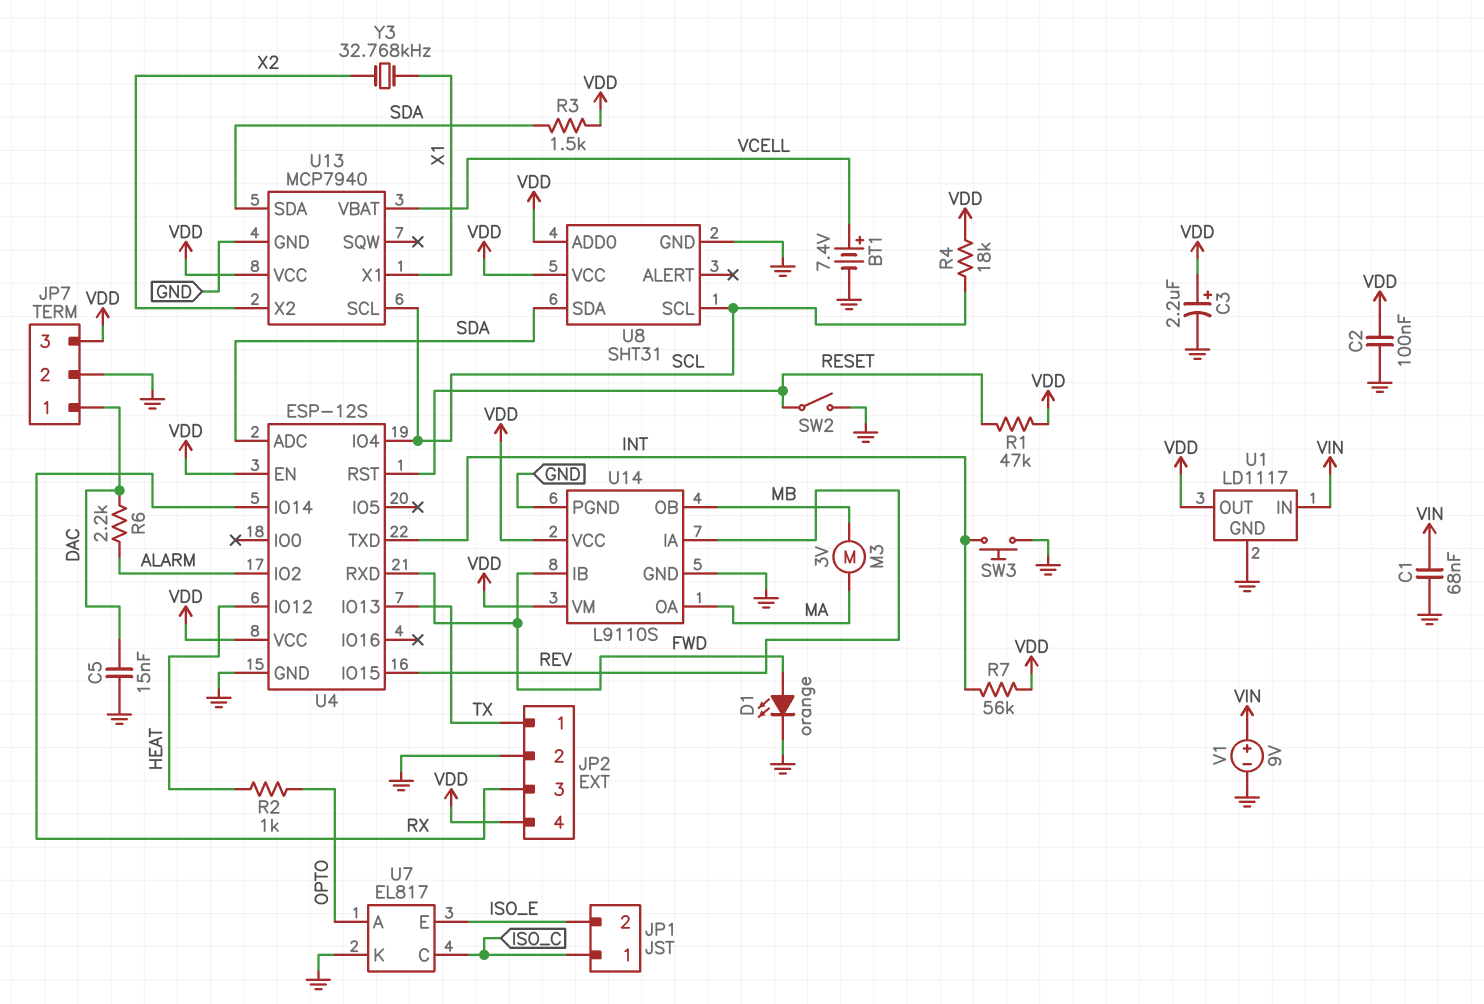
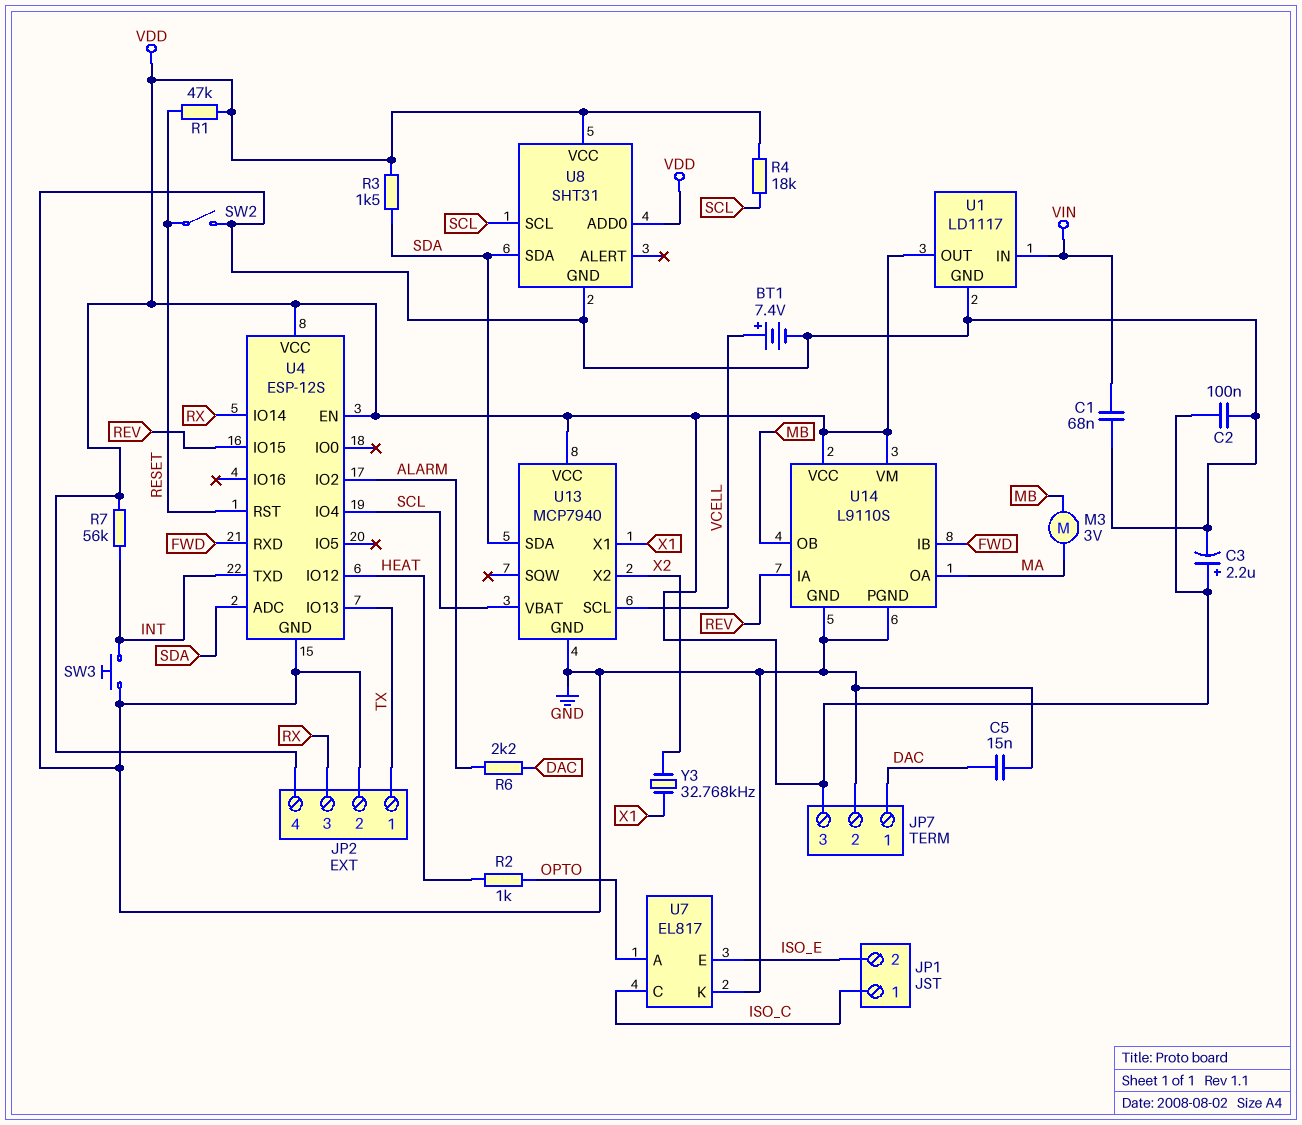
D1: LED orange (A FWD, K GND) -> none
U13 pin SCL: SCL -> VCELL
U13 pin VBAT: VCELL -> SCL
V1: 9V (plus VIN, minus GND) -> none

